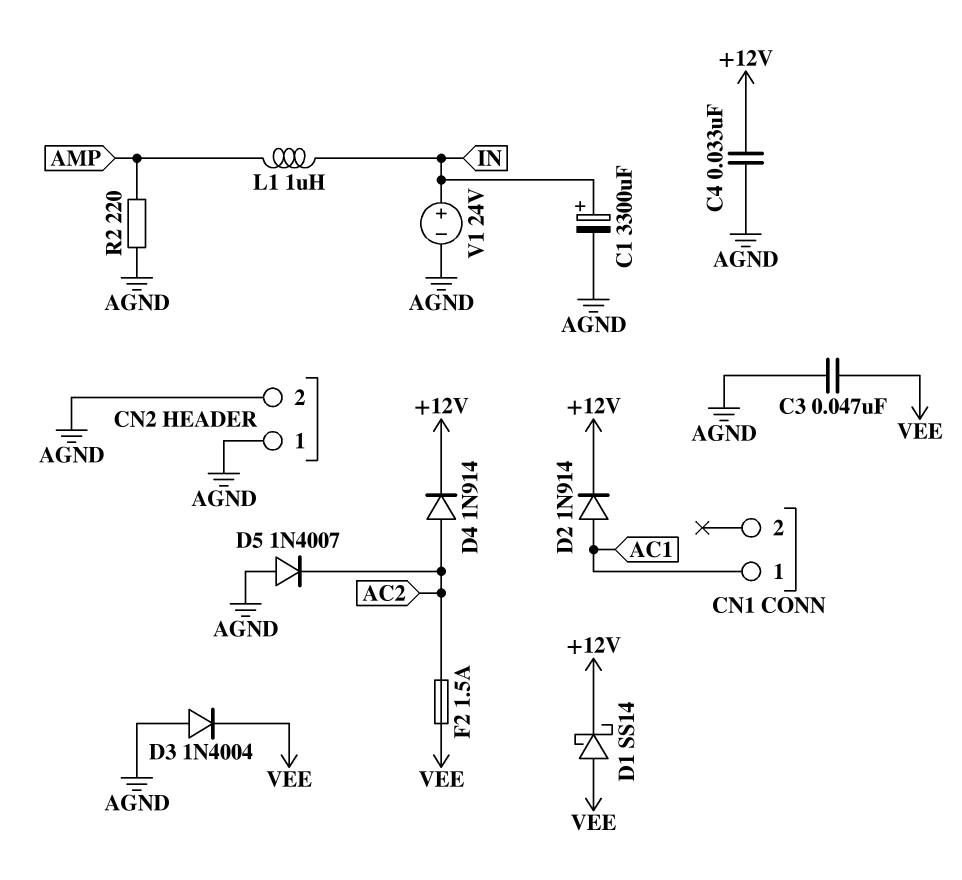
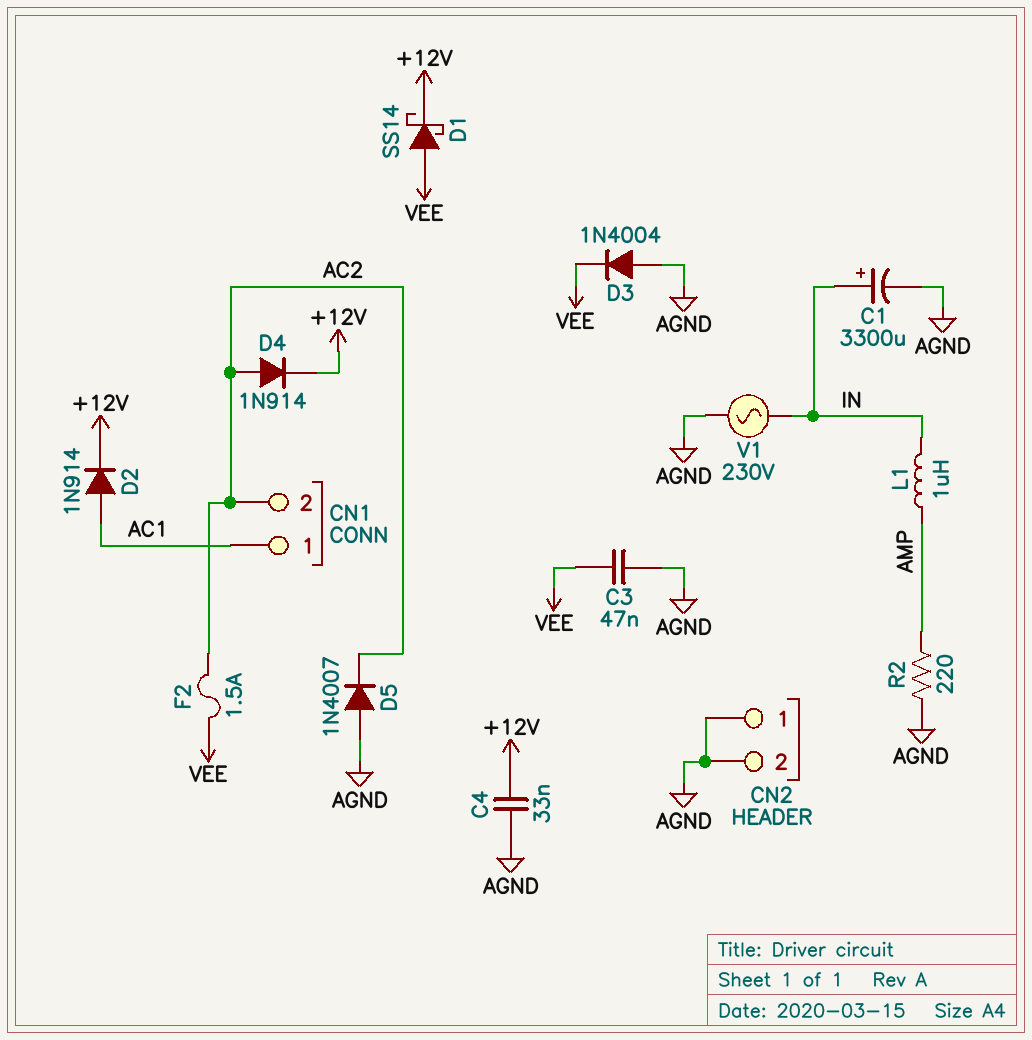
CN1 pin 2: none -> AC2
V1: 24V (plus IN, minus AGND) -> AC 230V (AGND, IN)

